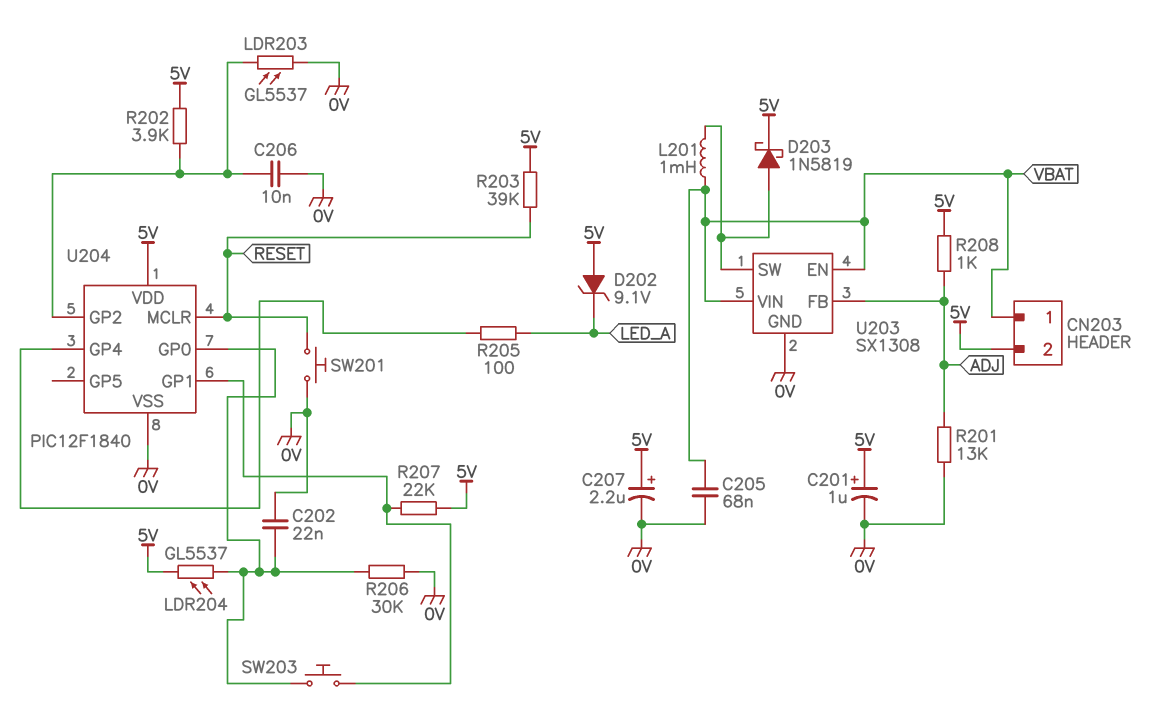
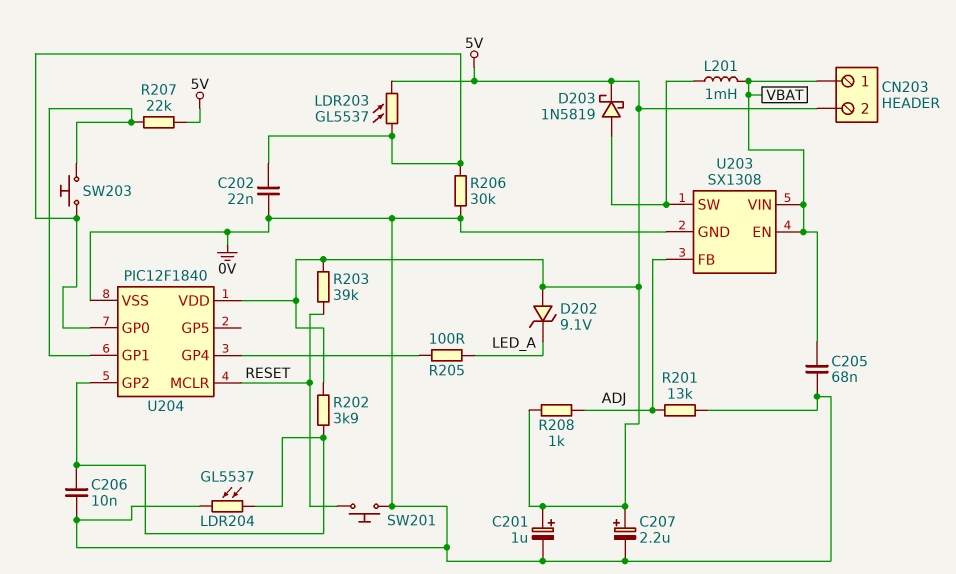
LDR203: GL5537 (0V, U204/GP2) -> GL5537 (5V, U204/GP0)
LDR204: GL5537 (5V, U204/GP0) -> GL5537 (0V, U204/GP2)

